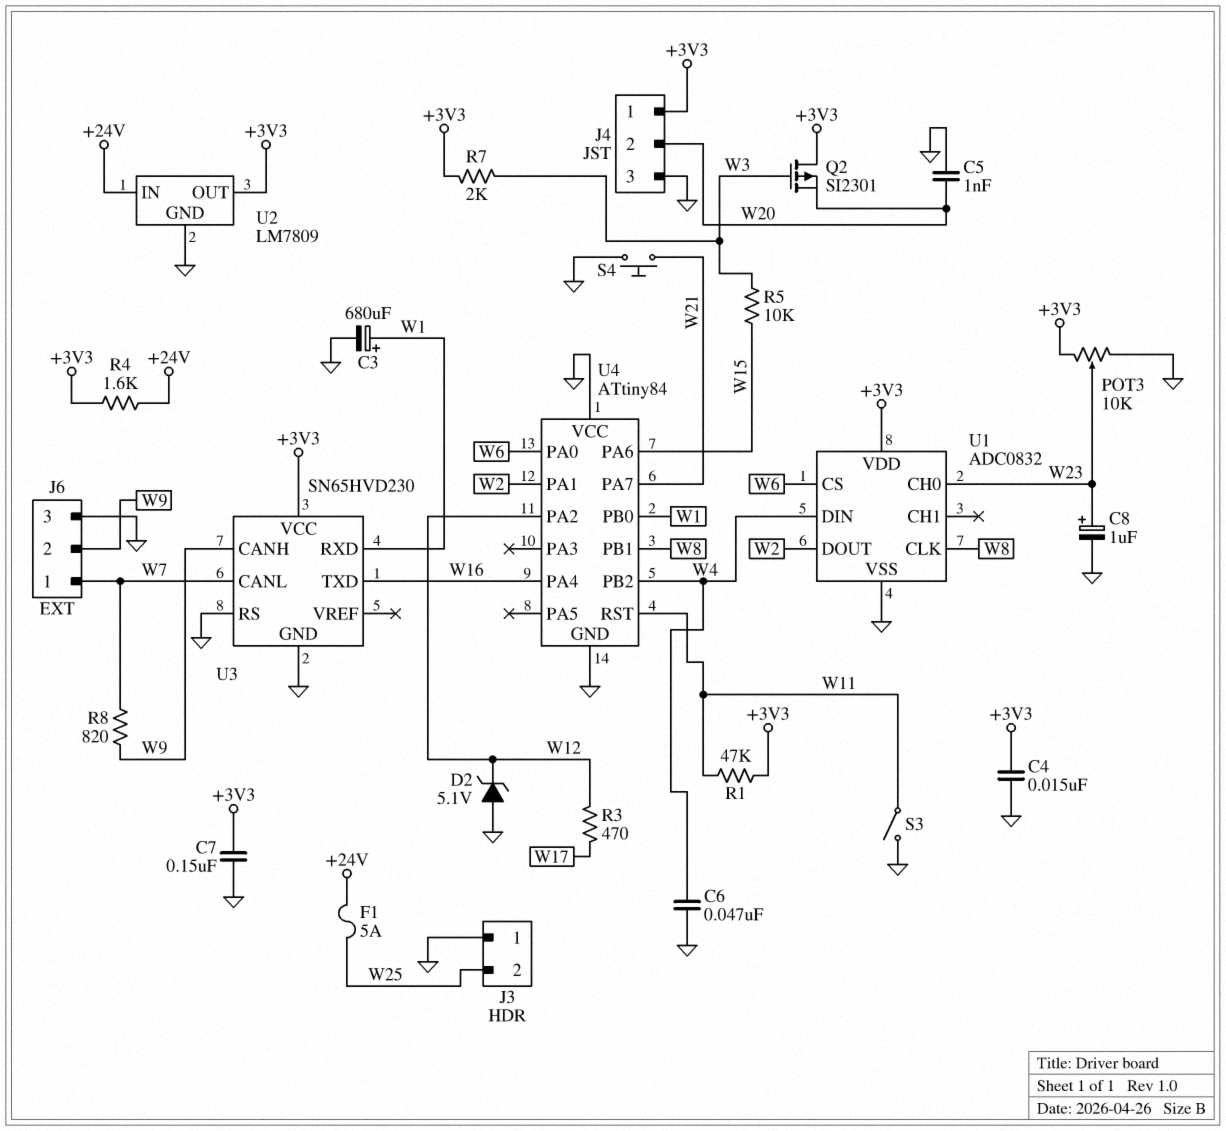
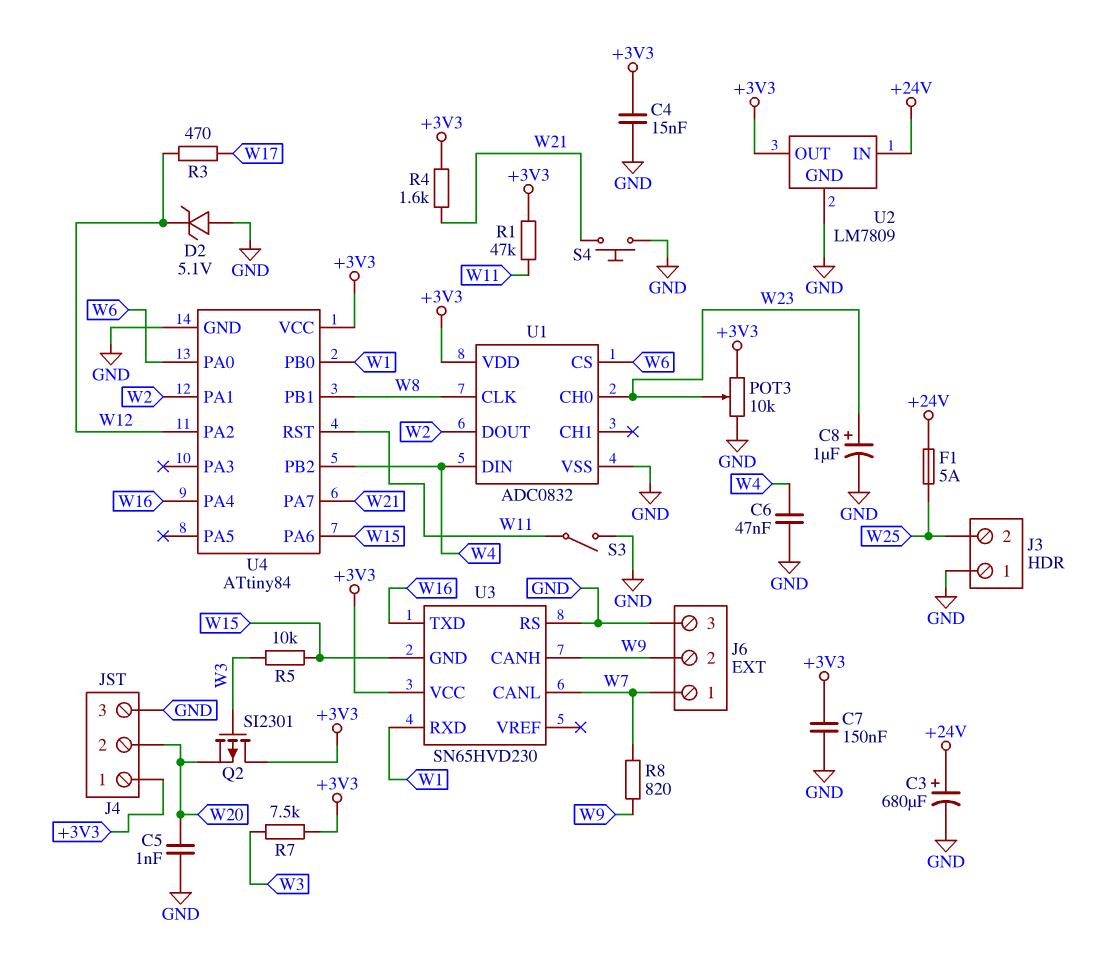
C3: 680uF (plus W1, minus GND) -> 680uF (plus +24V, minus GND)
R4: 1.6k (+3V3, +24V) -> 1.6k (+3V3, W21)
R7: 2k (+3V3, W3) -> 7.5k (+3V3, W3)
U3 pin GND: GND -> W15
U4 pin VCC: GND -> +3V3

